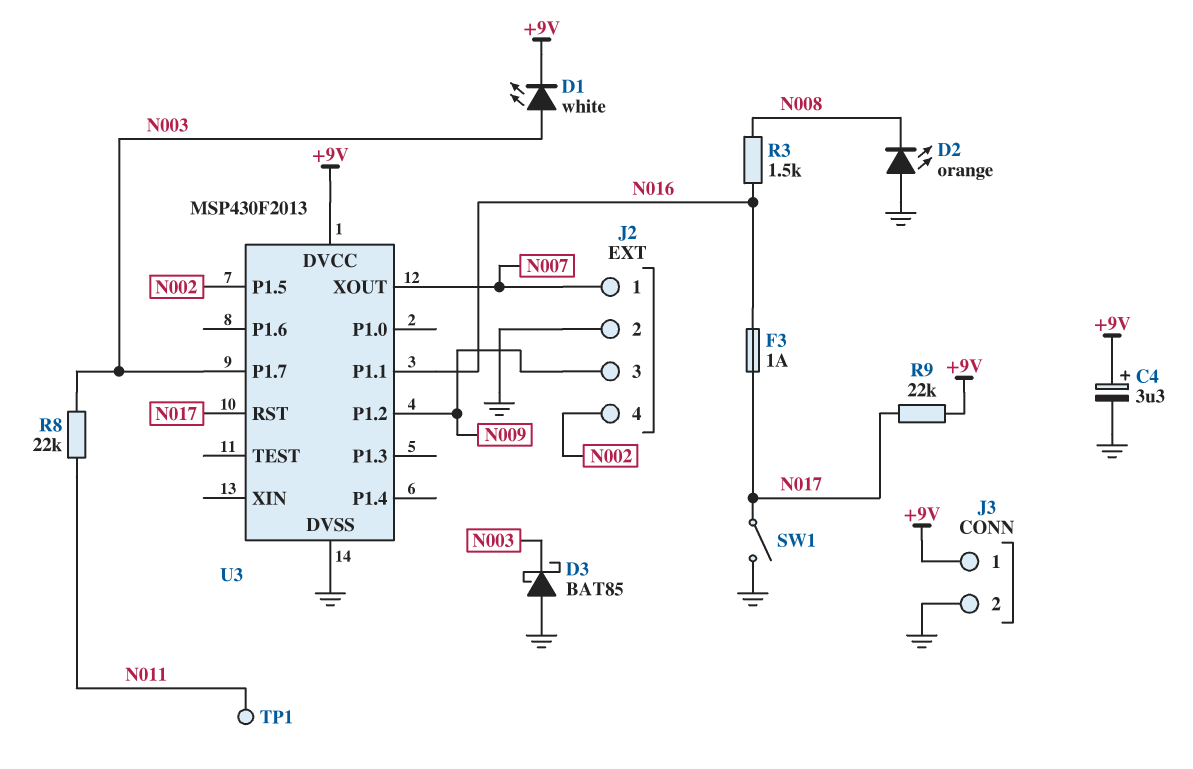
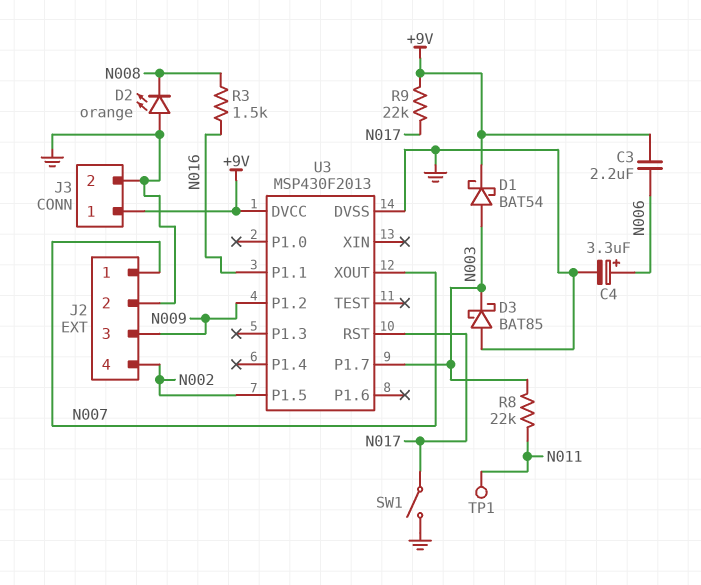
C3: none -> 2.2uF (+9V, N006)
C4: 3.3uF (plus +9V, minus GND) -> 3.3uF (plus N006, minus GND)
D1: LED white (A N003, K +9V) -> schottky BAT54 (A N003, K +9V)
F3: 1A (N016, N017) -> none

